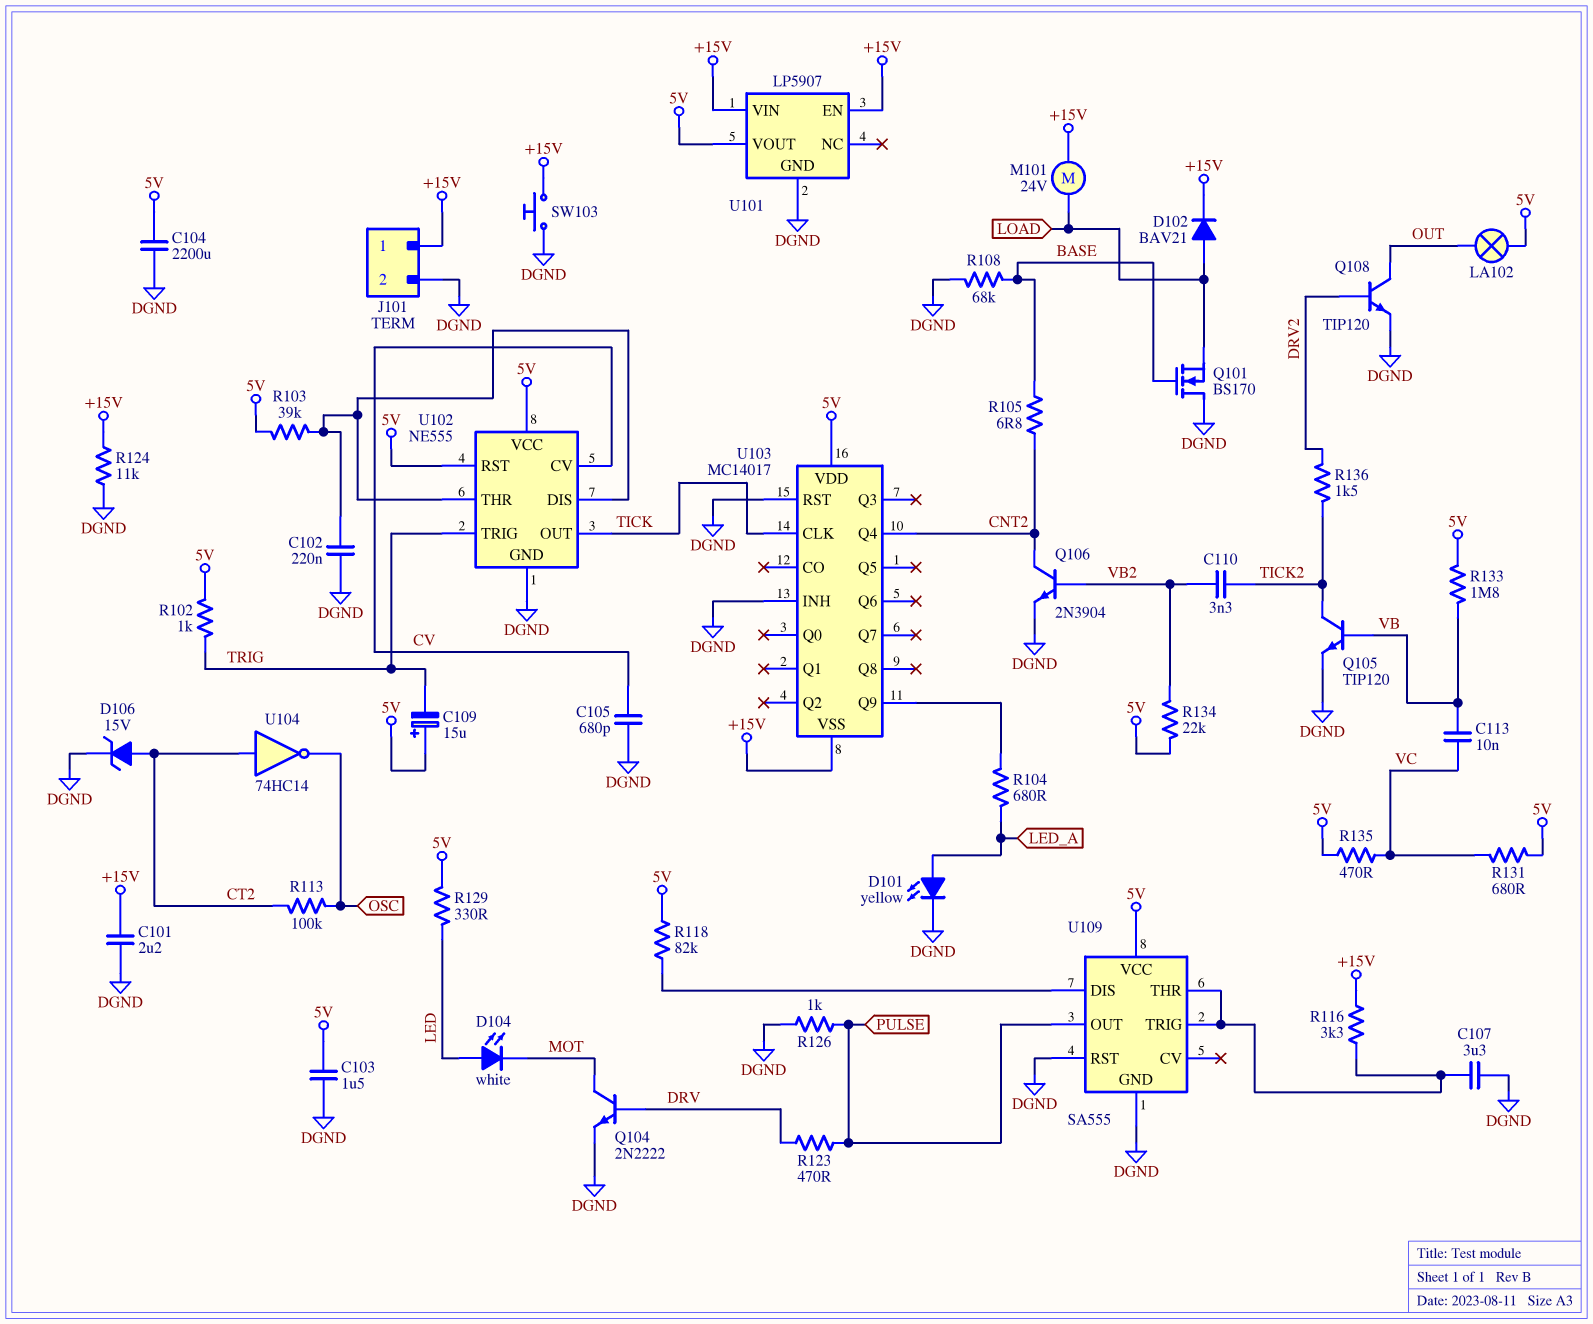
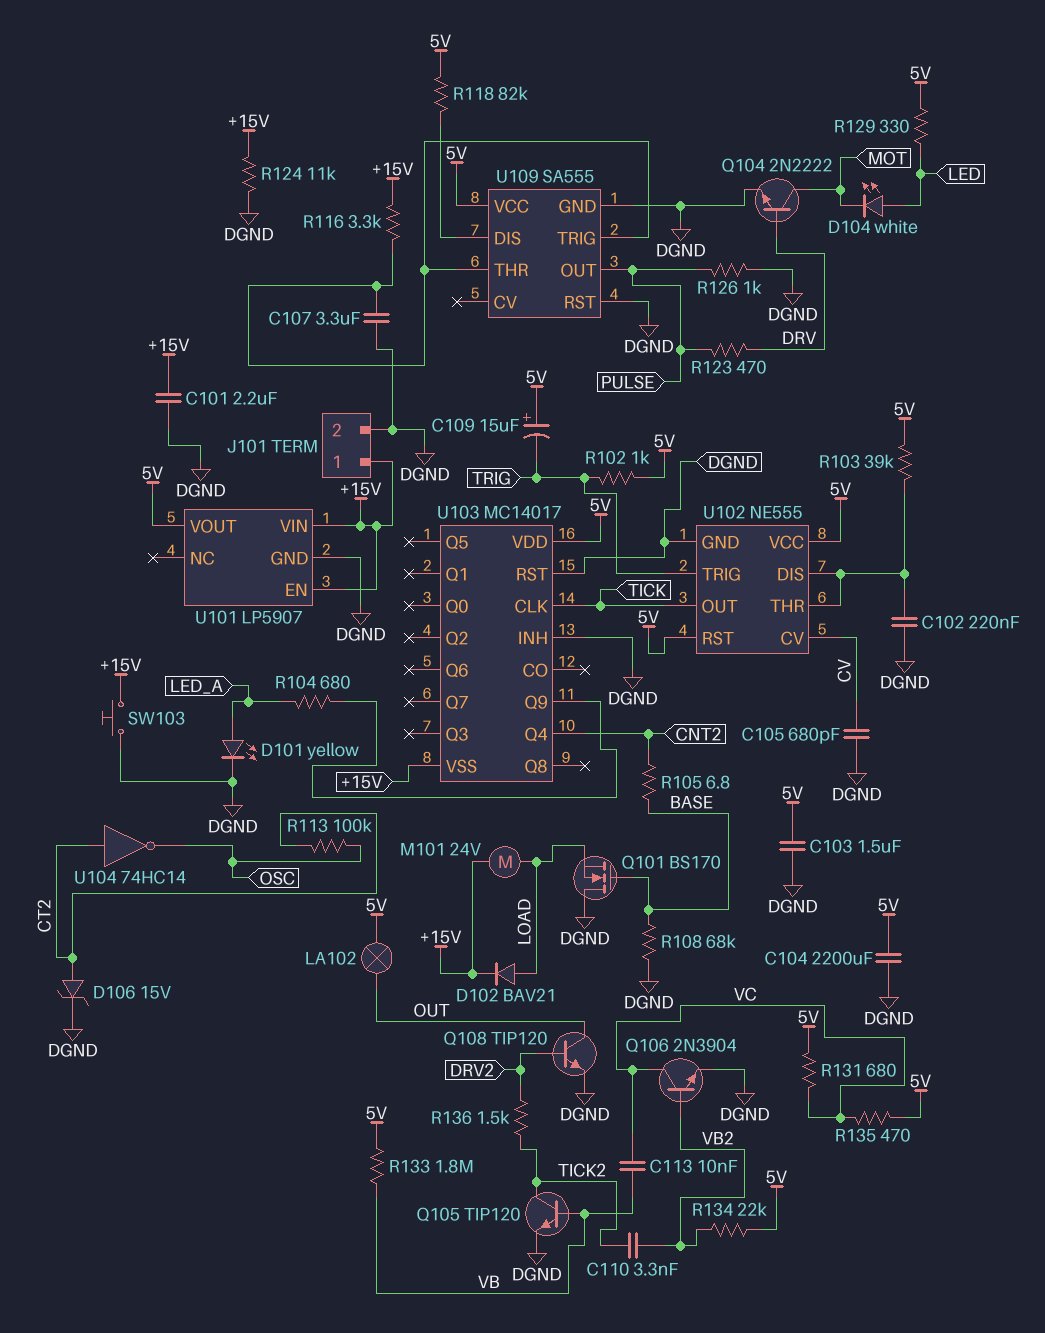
Q106: NPN 2N3904 (B VB2, C CNT2, E DGND) -> NPN 2N3904 (B VB2, C VC, E DGND)

